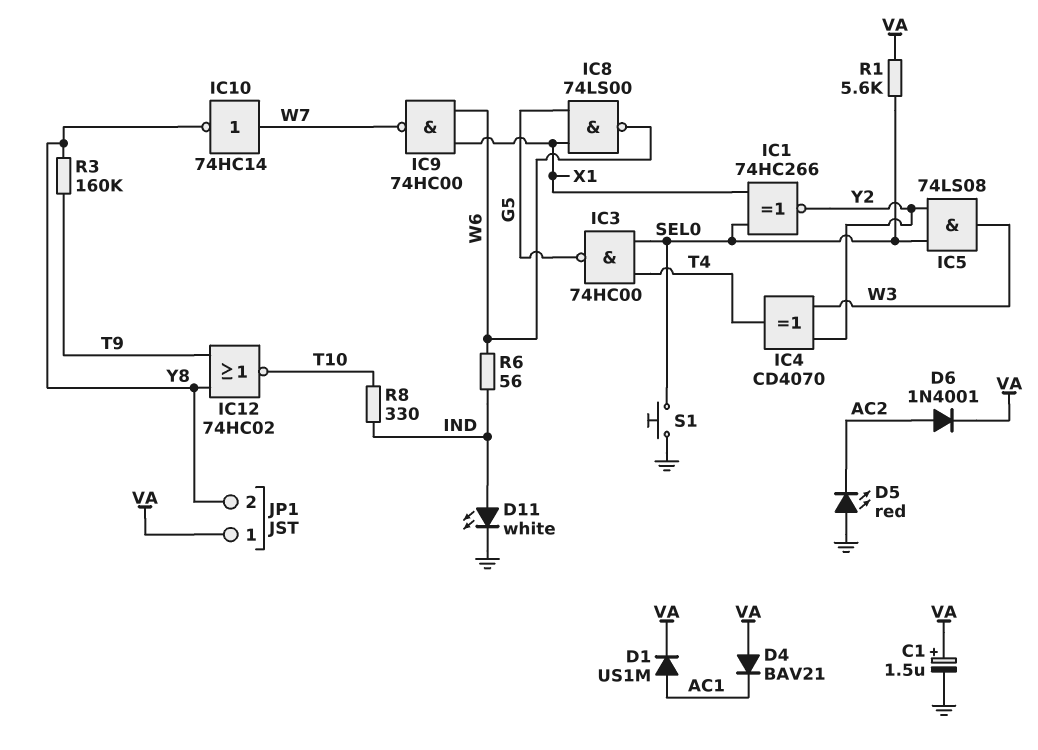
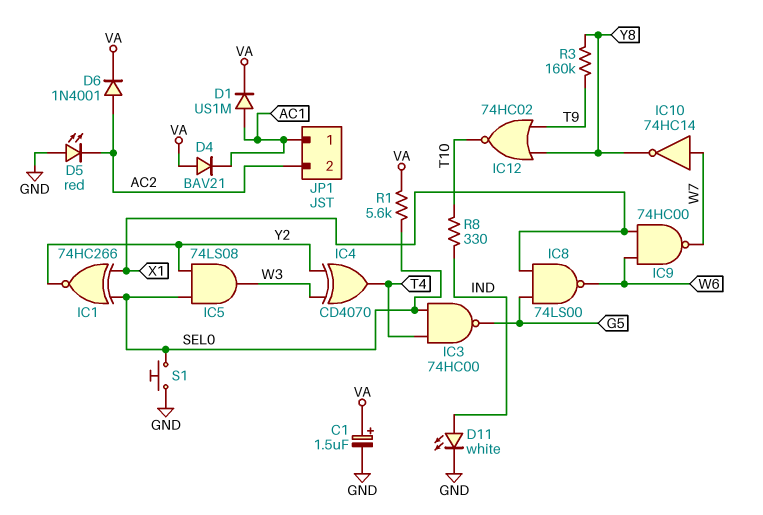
JP1 pin 1: VA -> AC1
JP1 pin 2: Y8 -> AC2
R6: 56 (IND, W6) -> none

